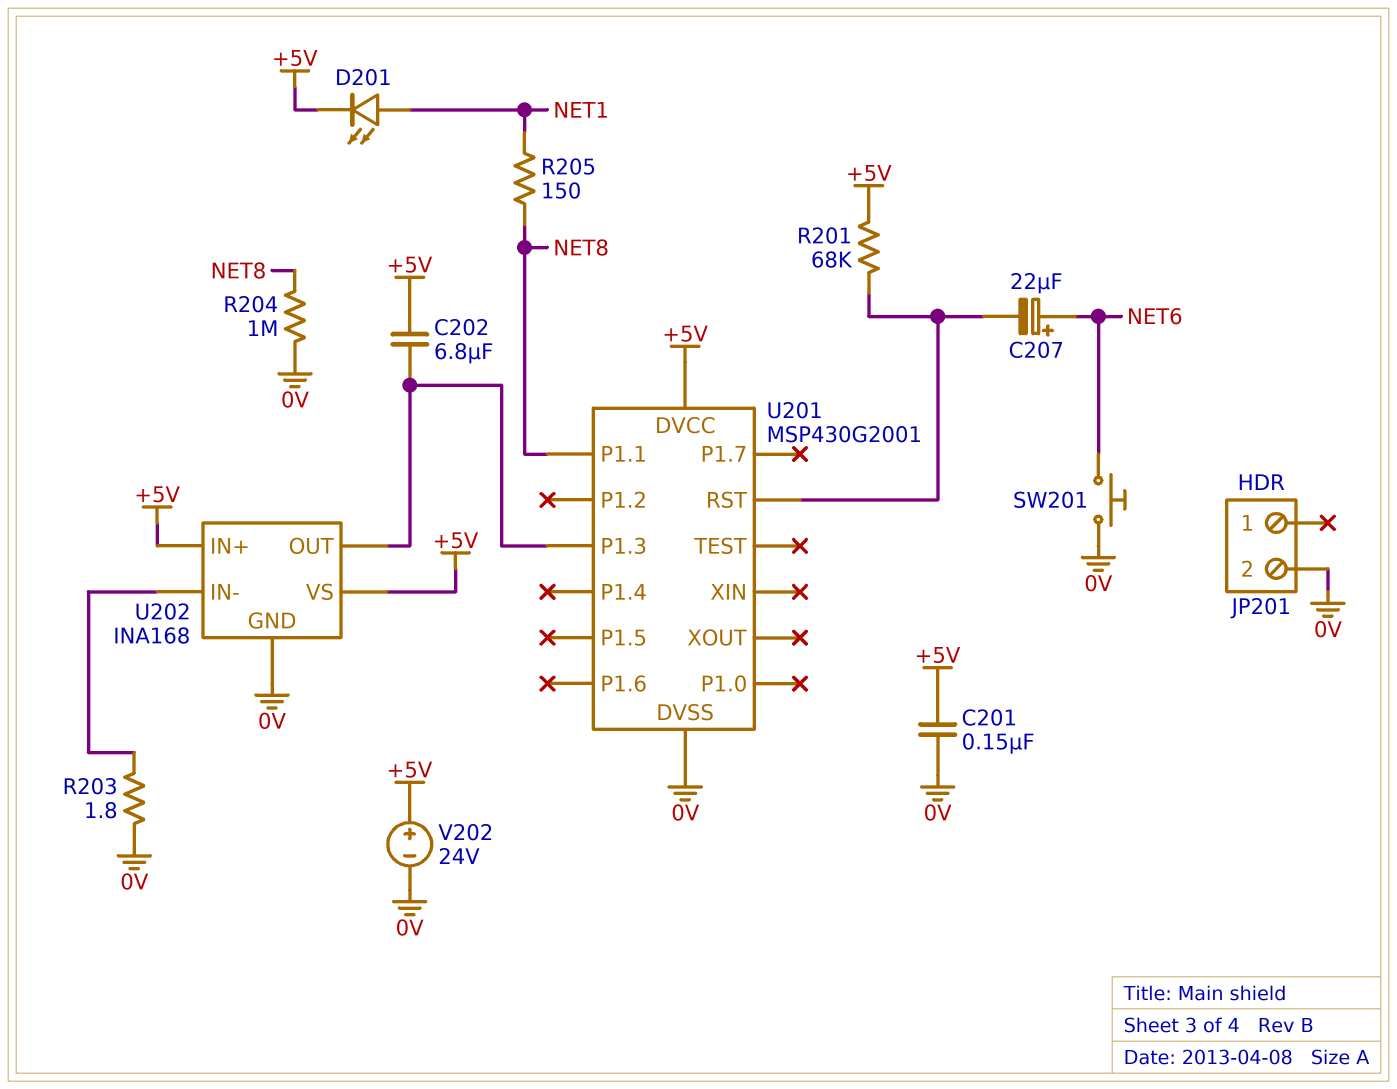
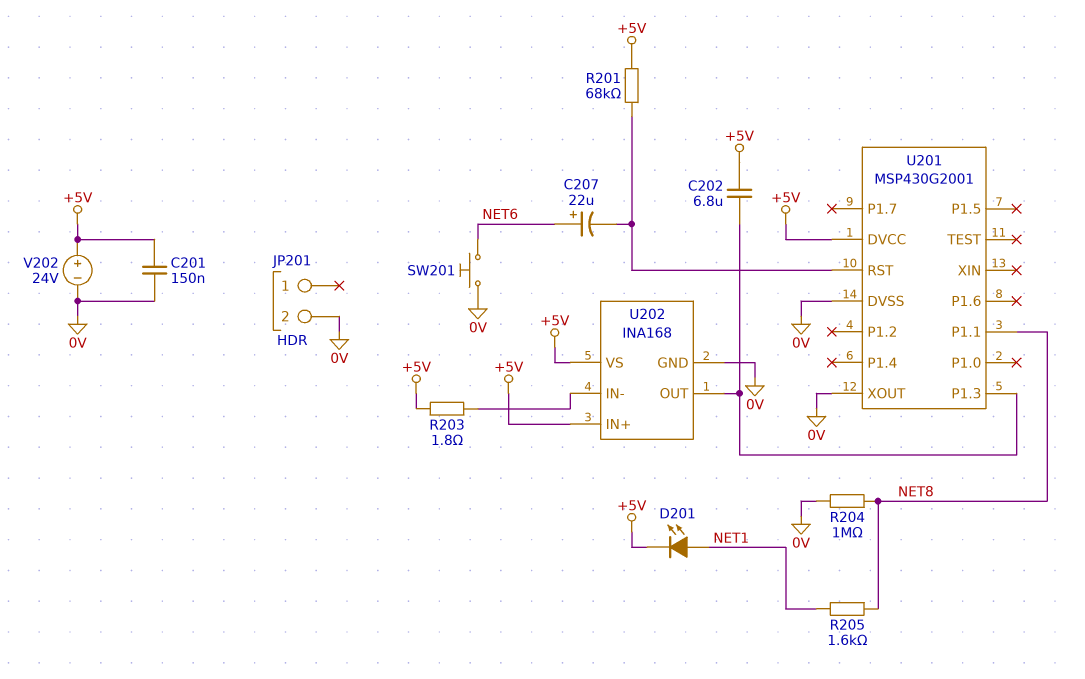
R203: 1.8 (0V, U202/IN-) -> 1.8 (+5V, U202/IN-)
R205: 150 (NET1, NET8) -> 1.6k (NET1, NET8)
U201 pin XOUT: none -> 0V

